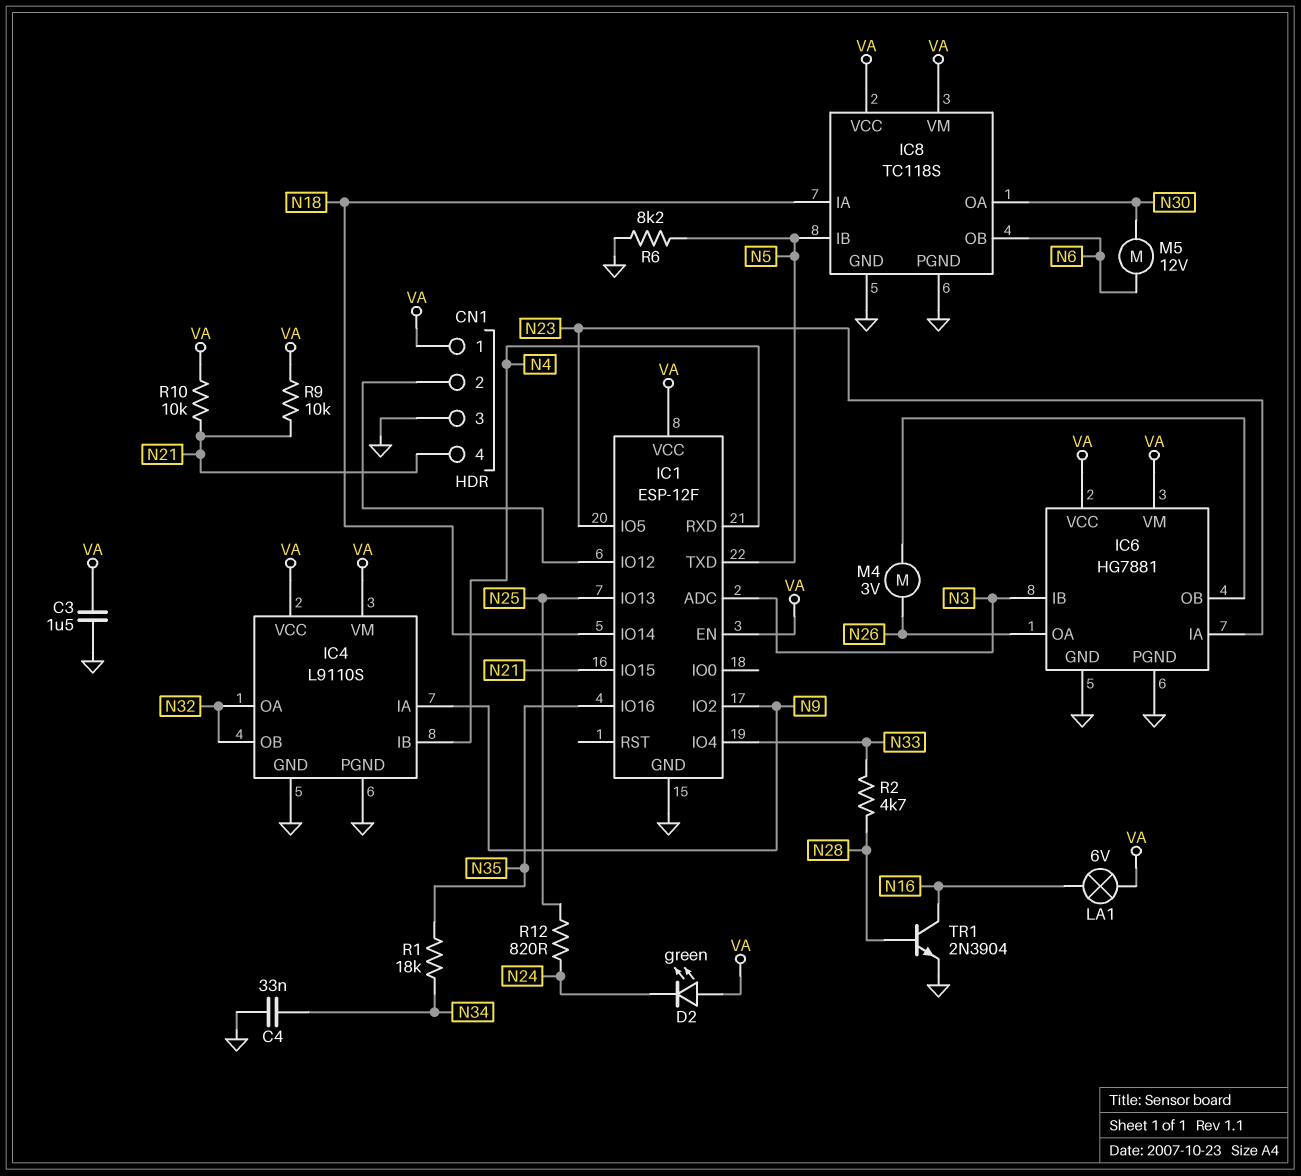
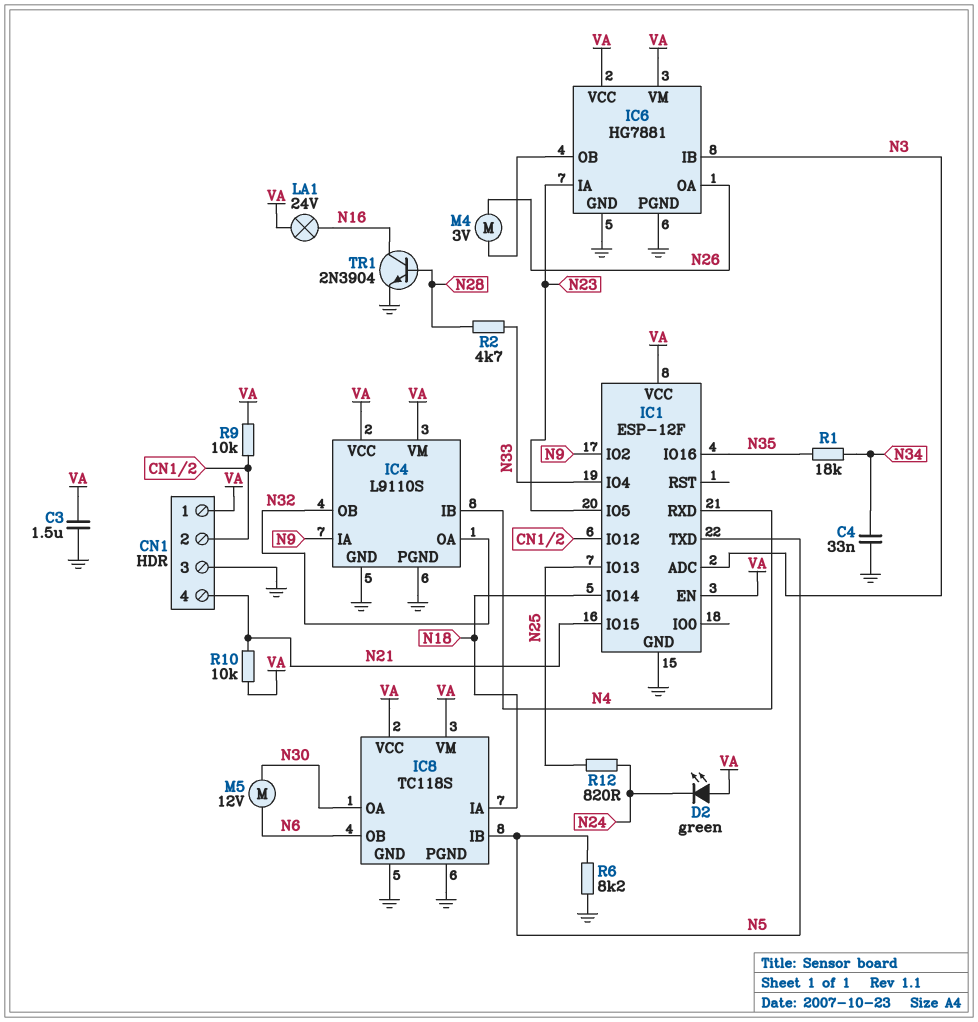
LA1: lamp 6V (N16, VA) -> lamp 24V (N16, VA)
R9: 10k (N21, VA) -> 10k (CN1/2, VA)

